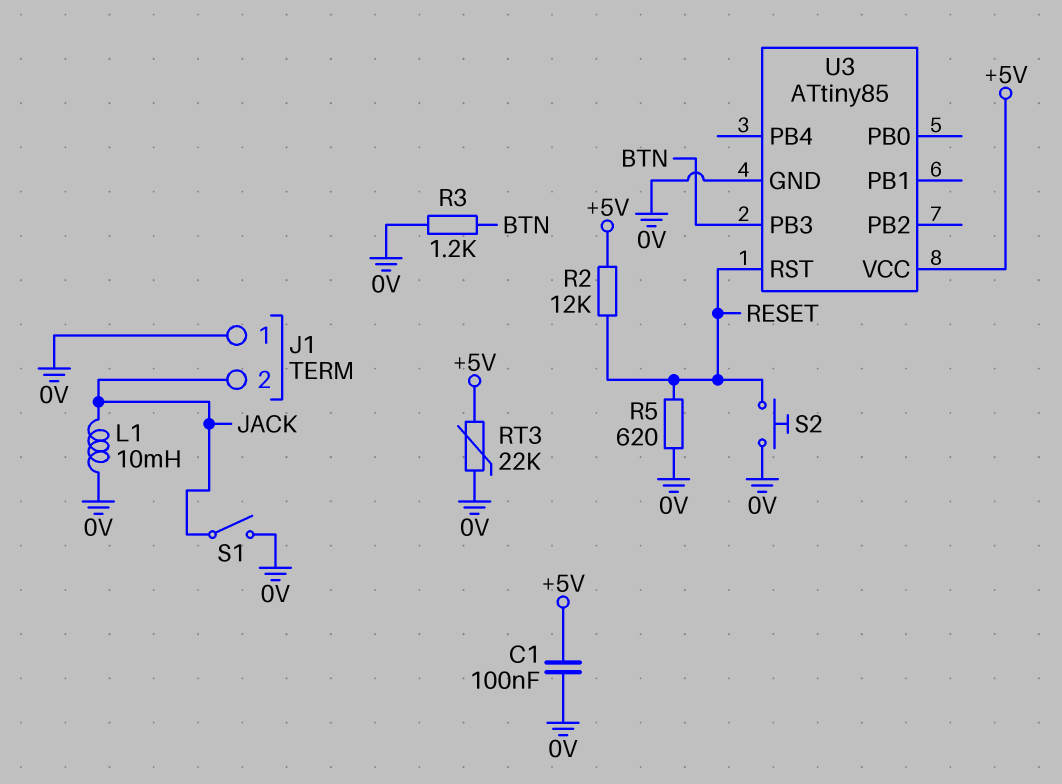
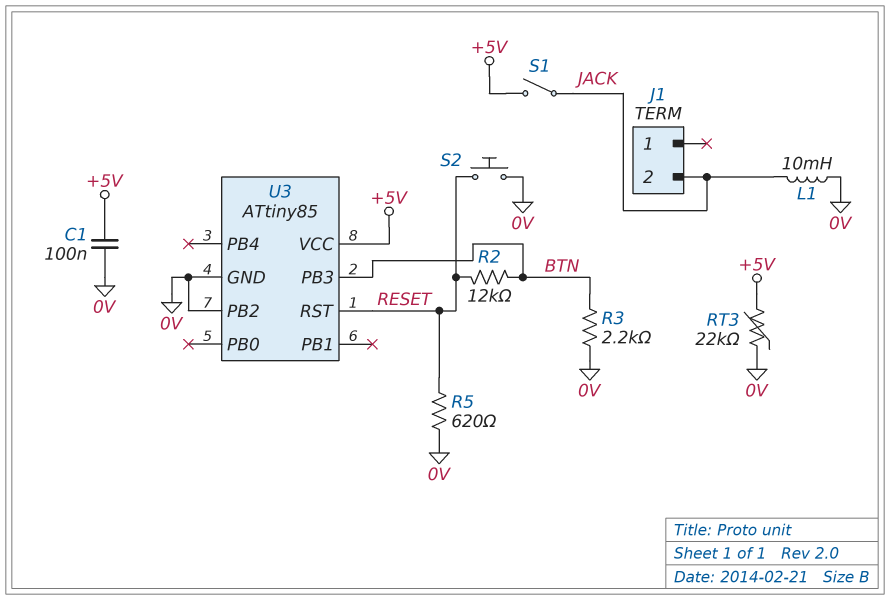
J1 pin 1: 0V -> none
R2: 12k (+5V, RESET) -> 12k (BTN, RESET)
R3: 1.2k (0V, BTN) -> 2.2k (0V, BTN)
S1: switch (0V, JACK) -> switch (+5V, JACK)
U3 pin PB2: none -> 0V

